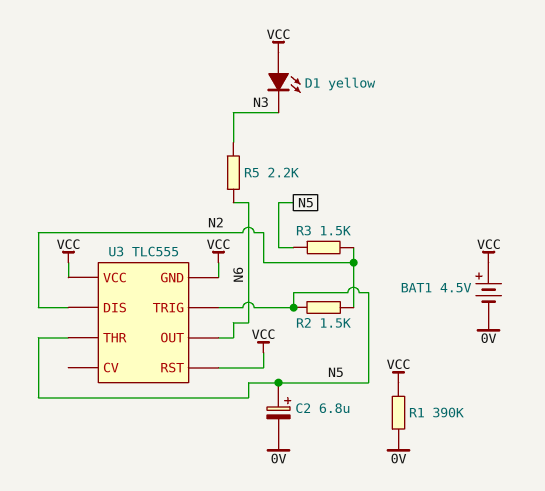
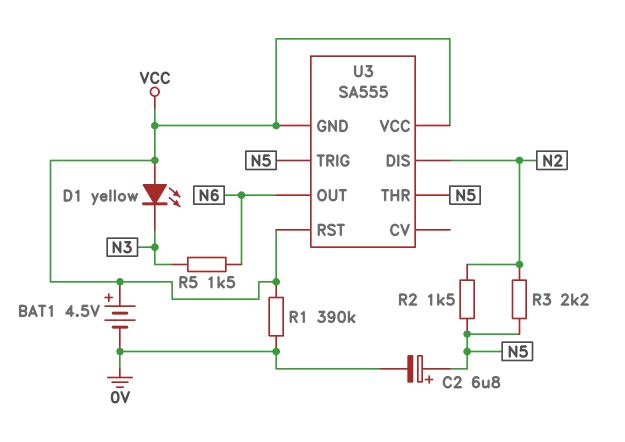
R3: 1.5k (N2, N5) -> 2.2k (N2, N5)
R5: 2.2k (N3, N6) -> 1.5k (N3, N6)
U3: TLC555 -> SA555

